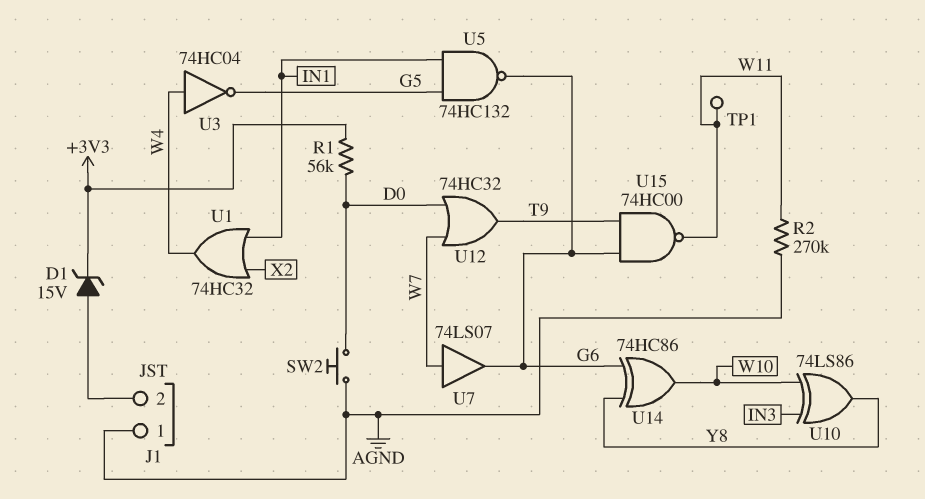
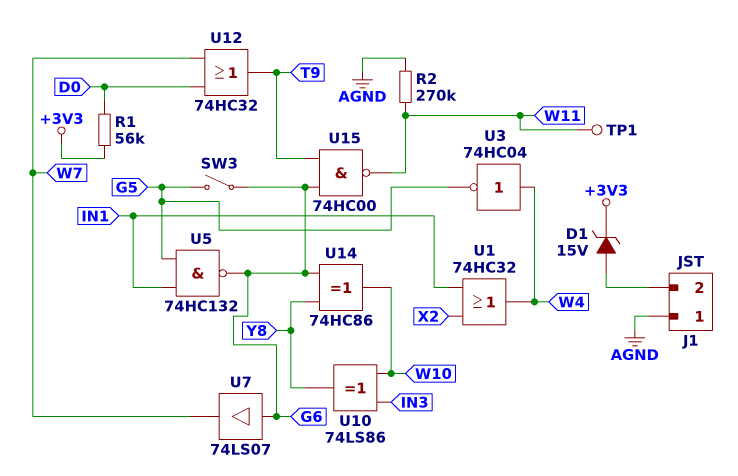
SW2: button (AGND, D0) -> none
SW3: none -> switch (G5, G6)
U7: buffer 74LS07 (in W7, out G6) -> buffer 74LS07 (in G6, out W7)

